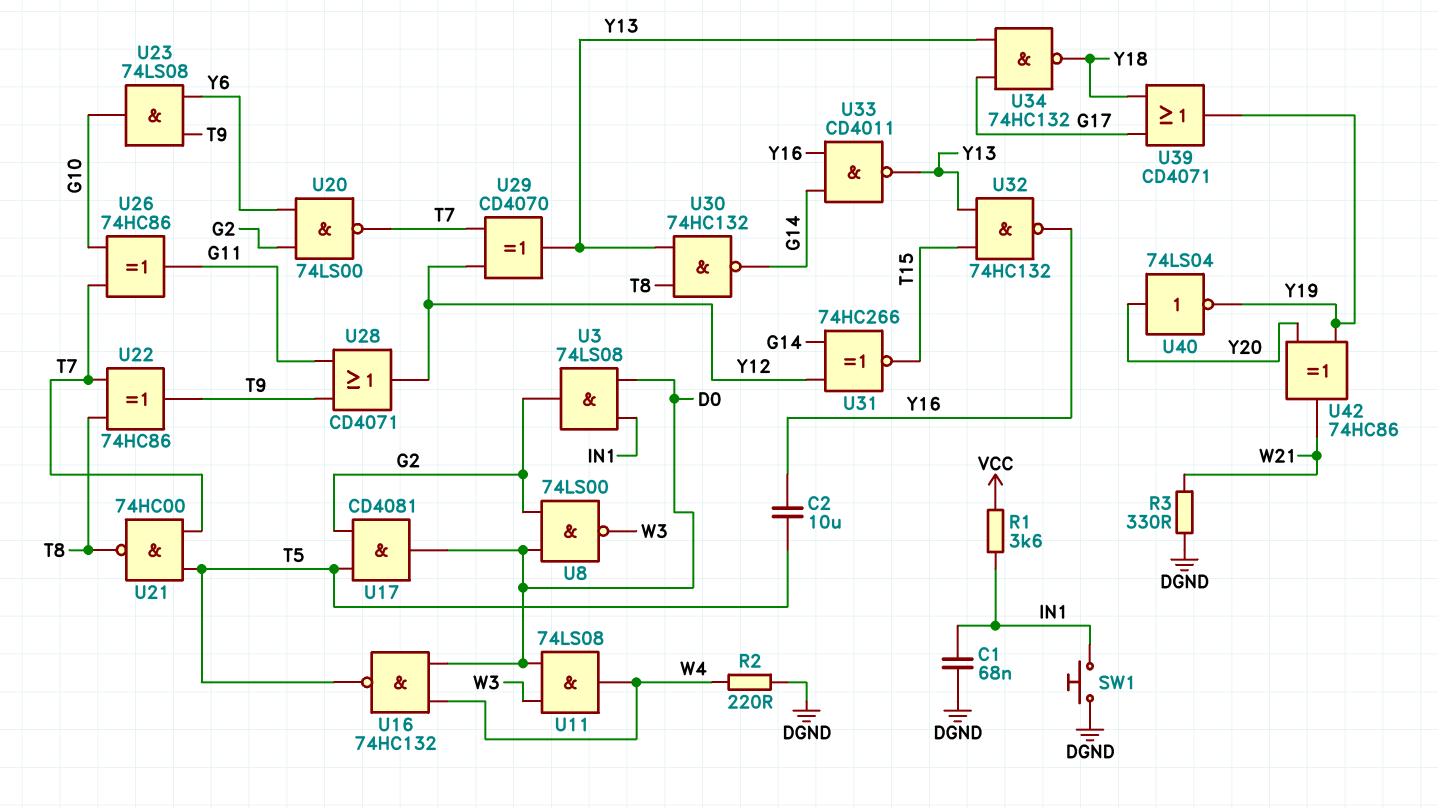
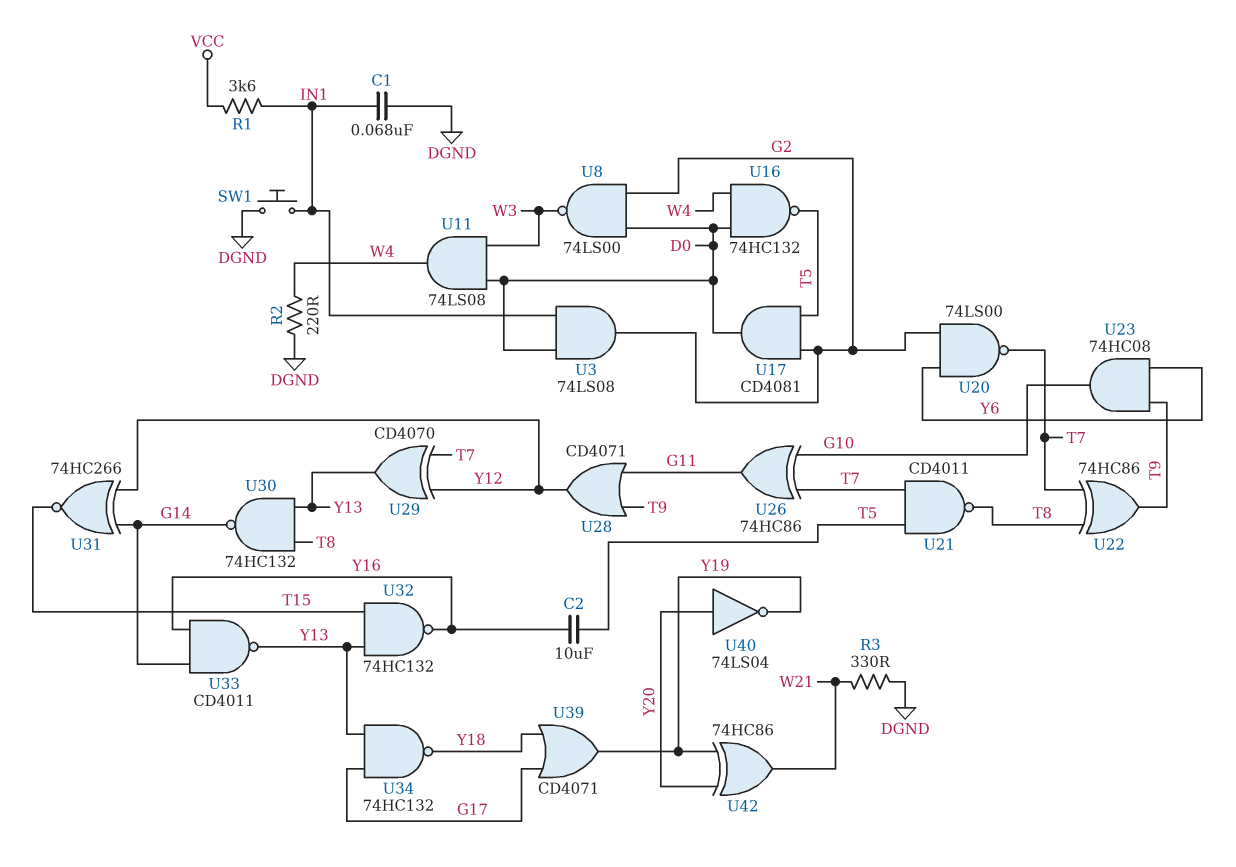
U21: NAND 74HC00 (in T5, in T7, out T8) -> NAND CD4011 (in T5, in T7, out T8)
U23: AND 74LS08 (in T9, in Y6, out G10) -> AND 74HC08 (in T9, in Y6, out G10)

